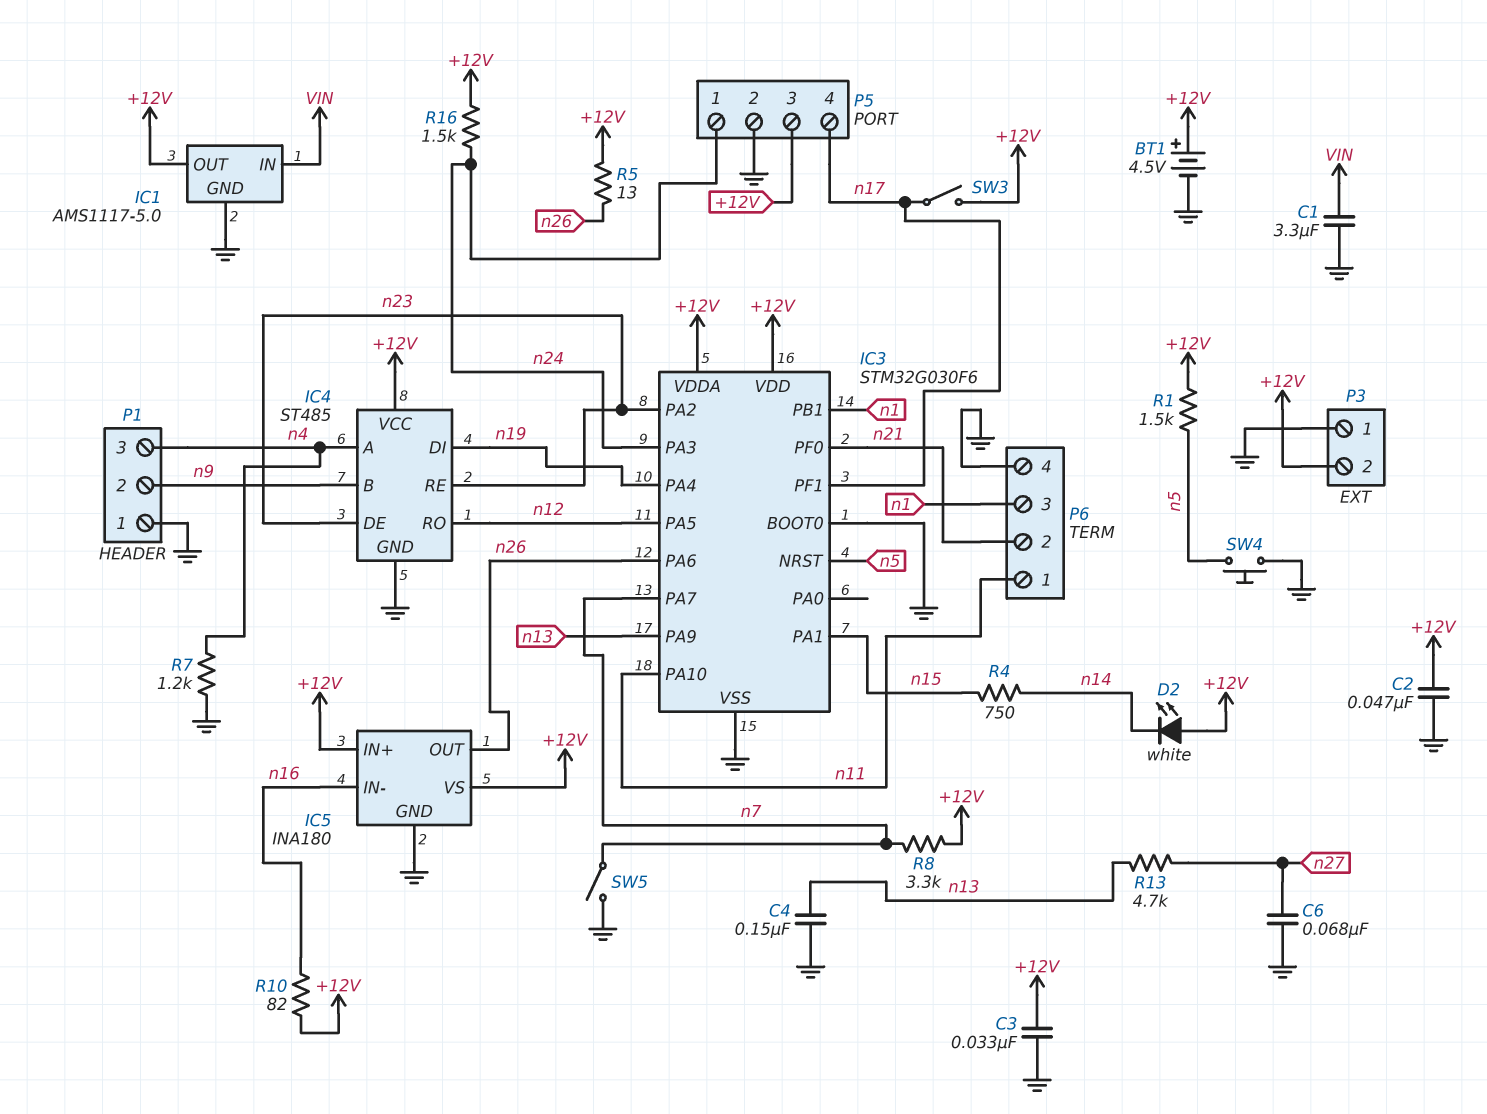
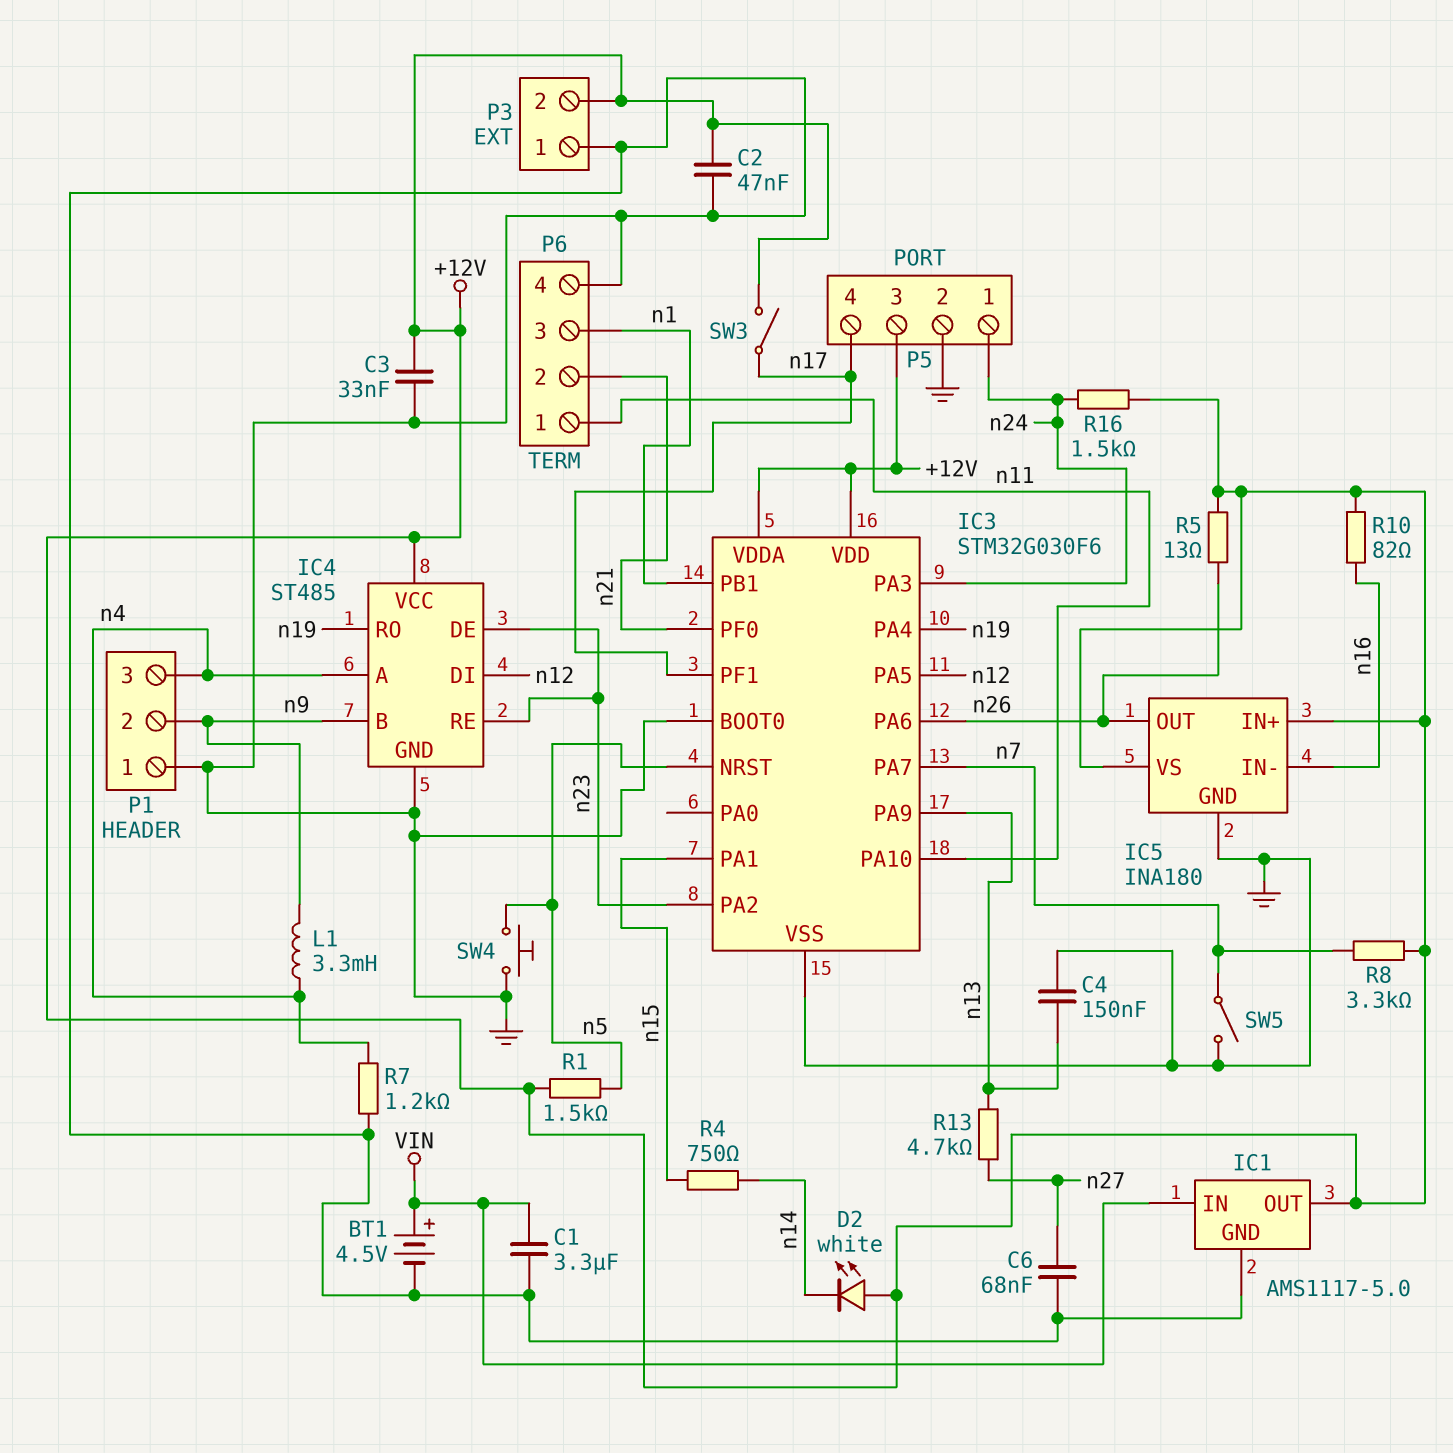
BT1: 4.5V (plus +12V, minus GND) -> 4.5V (plus VIN, minus GND)
IC4 pin DI: n19 -> n12
IC4 pin RO: n12 -> n19
L1: none -> 3.3mH (n4, n9)

